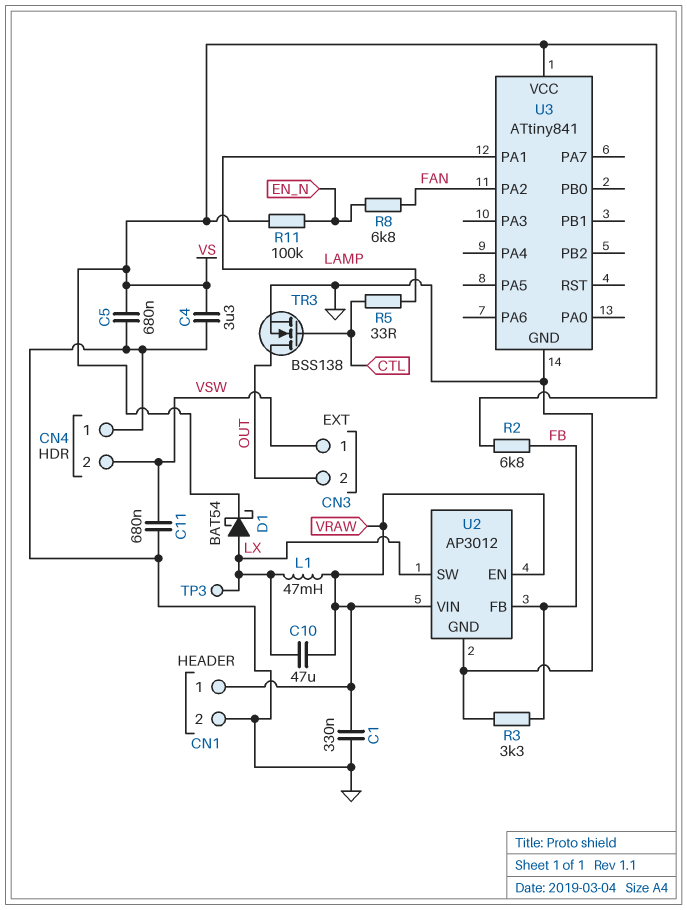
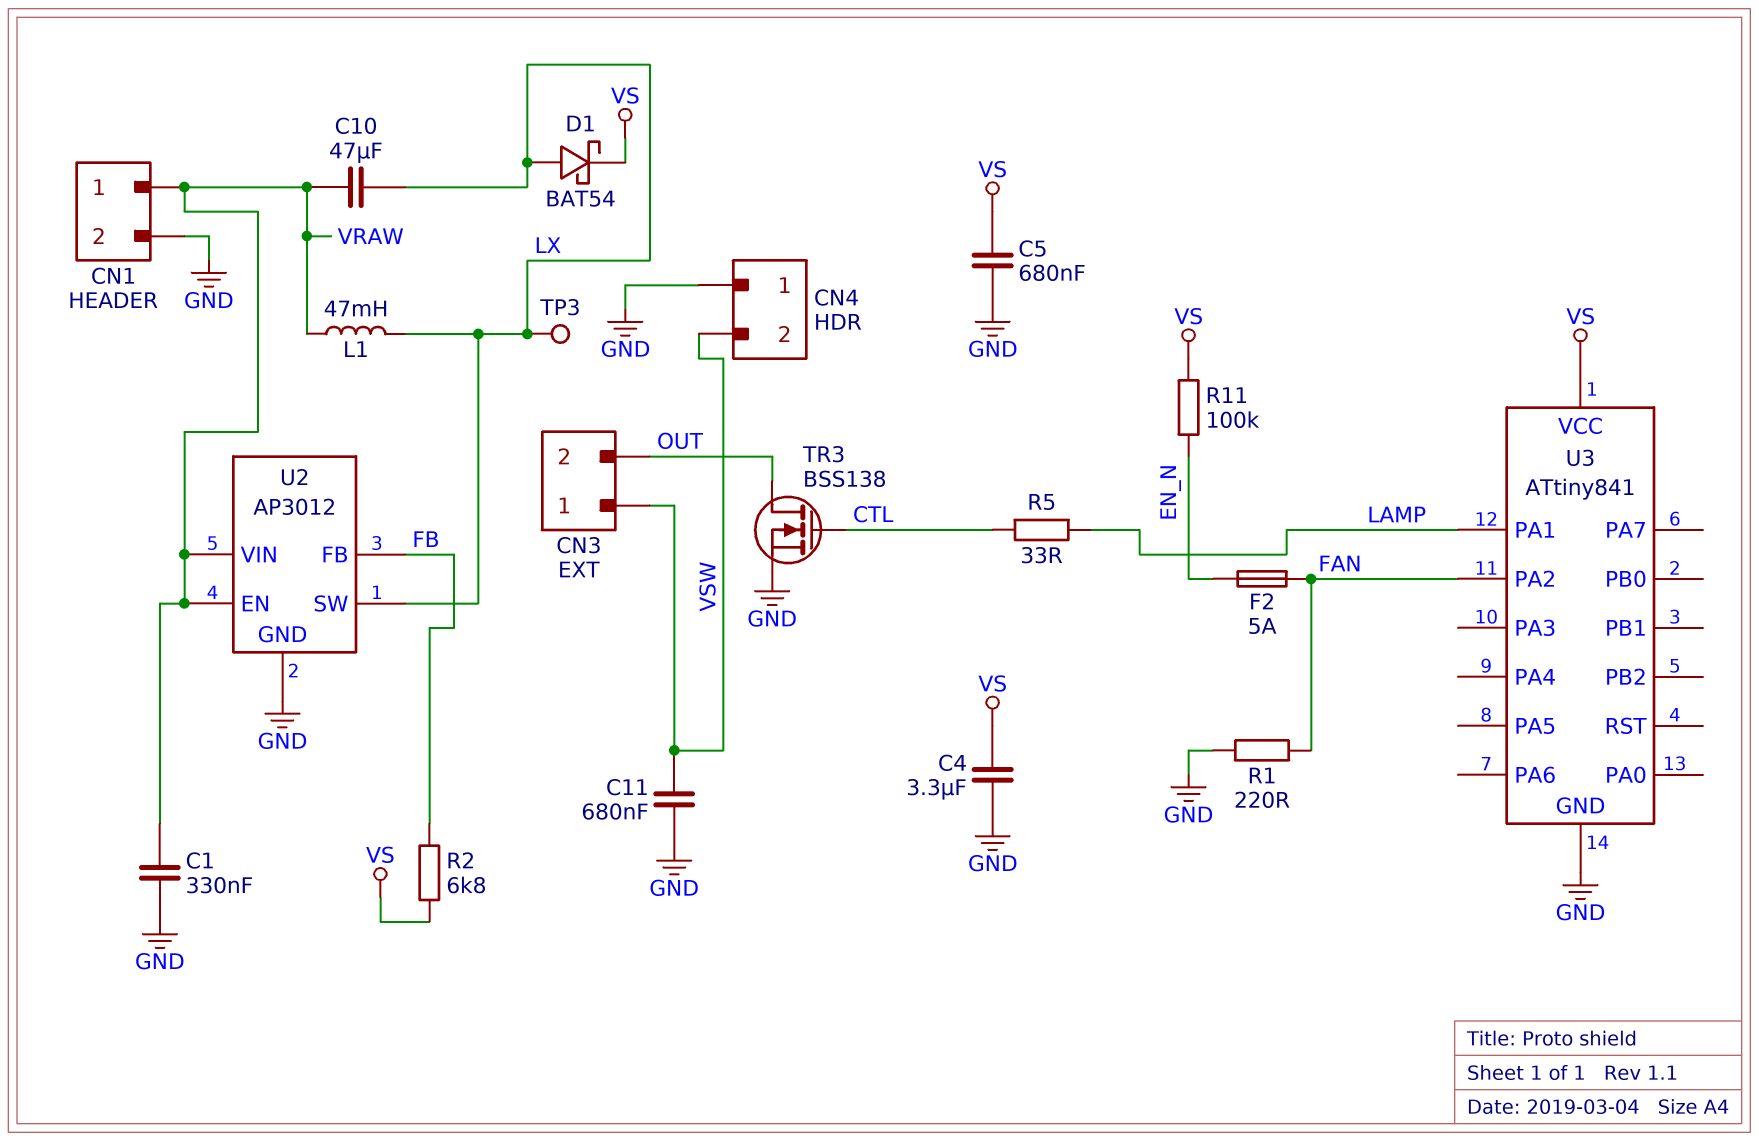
F2: none -> 5A (EN_N, FAN)
R1: none -> 220 (FAN, GND)
R3: 3.3k (FB, GND) -> none
R8: 6.8k (EN_N, FAN) -> none

